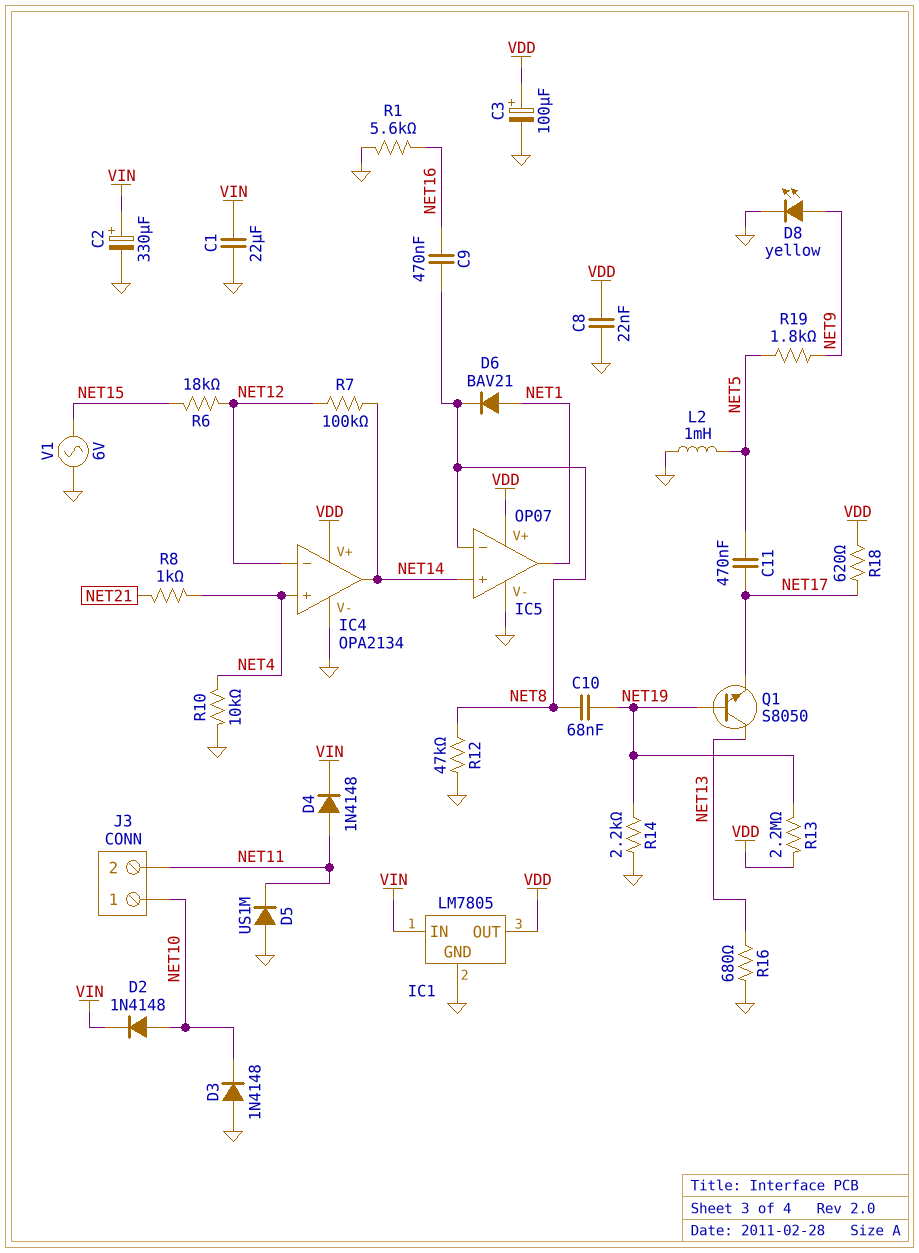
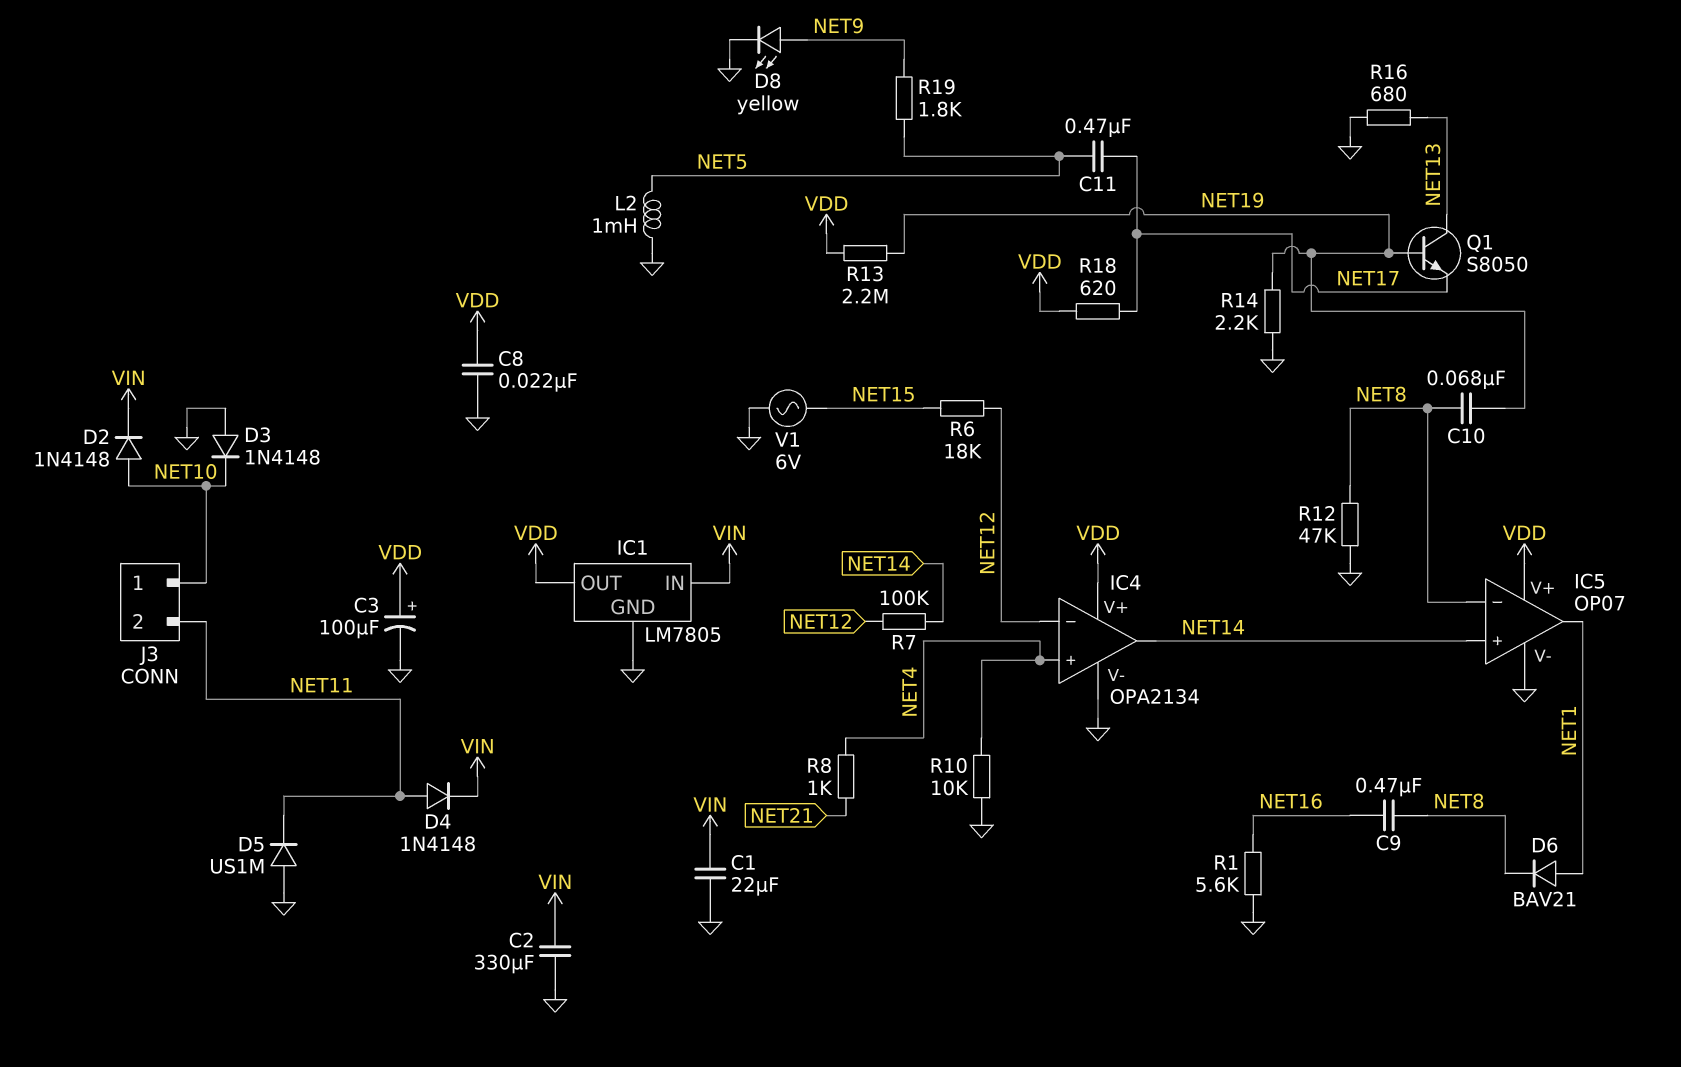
C2: 330uF (plus VIN, minus GND) -> 330uF (GND, VIN)

